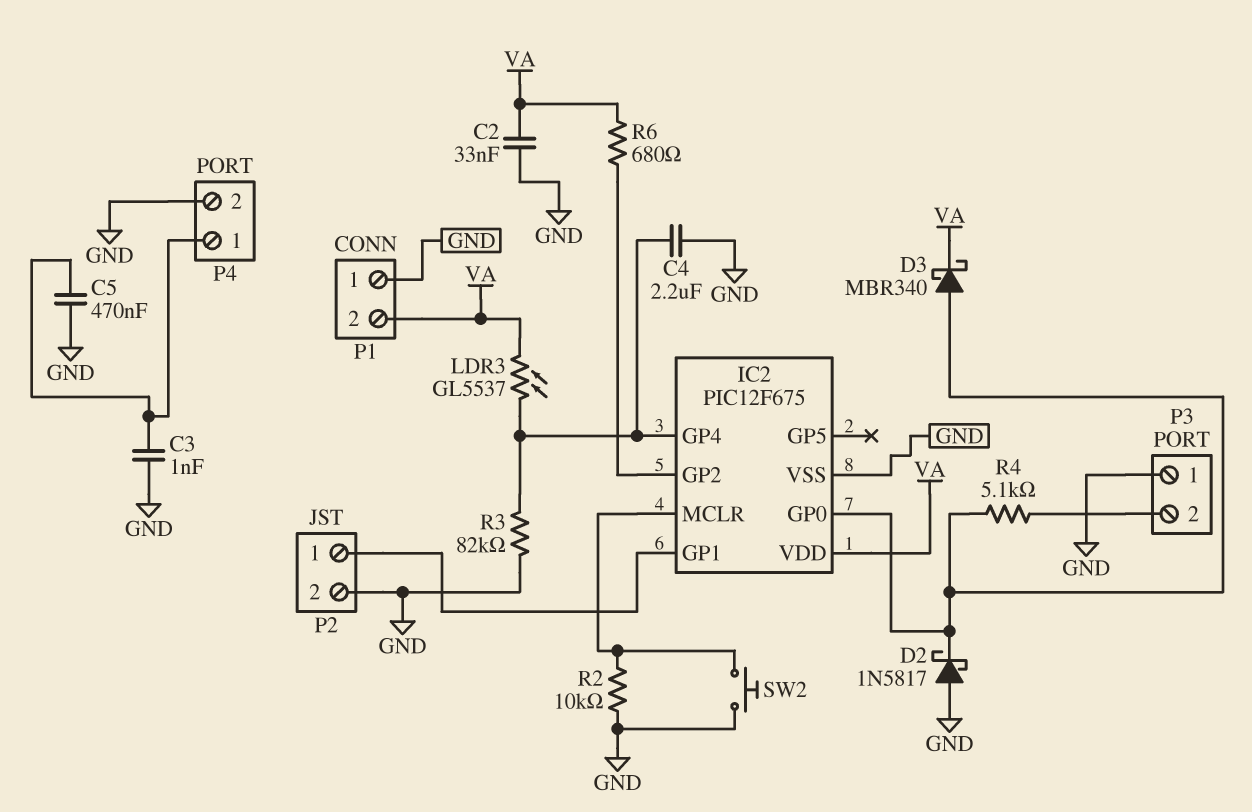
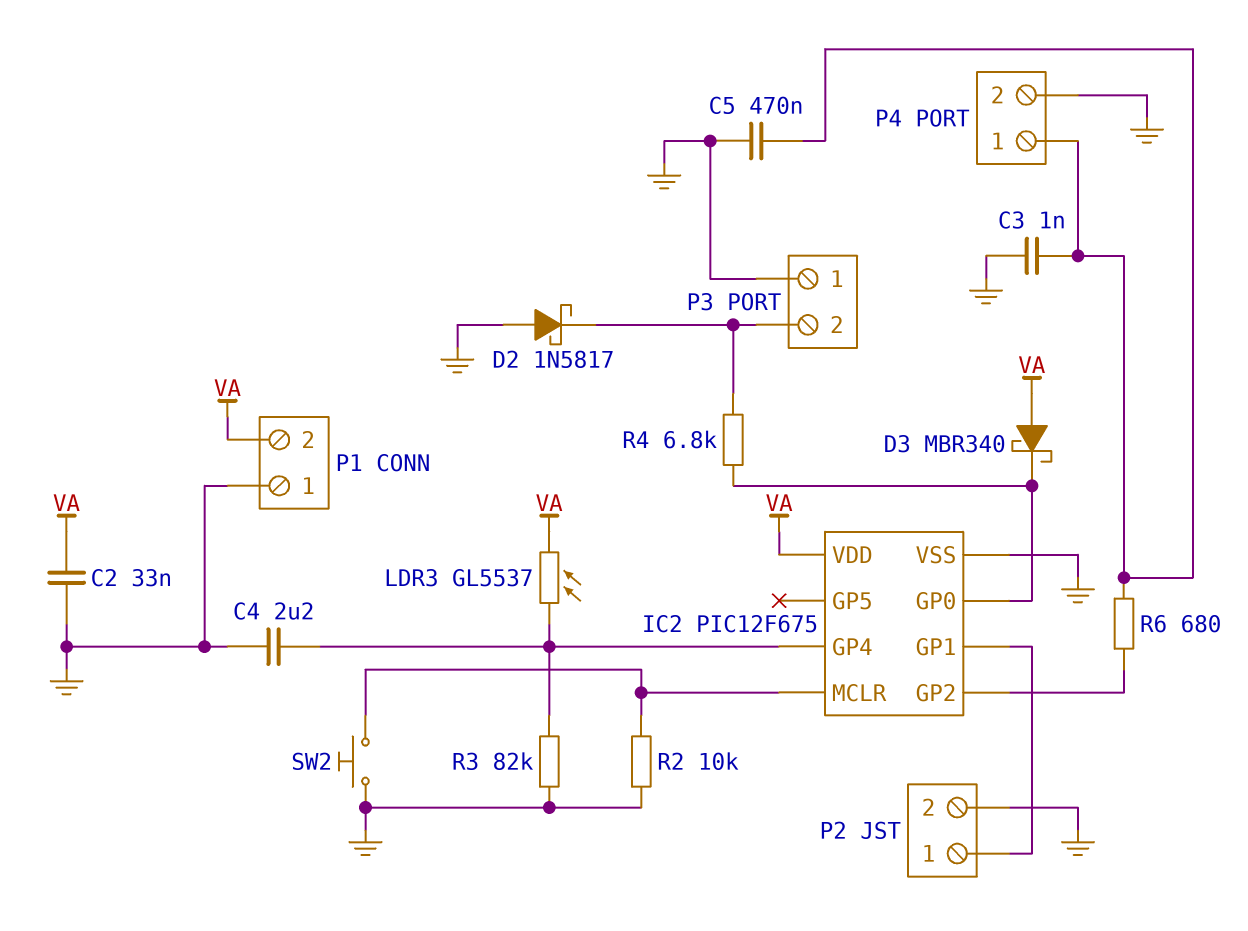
D2: schottky 1N5817 (A GND, K IC2/GP0) -> schottky 1N5817 (A GND, K P3/2)
D3: schottky MBR340 (A IC2/GP0, K VA) -> schottky MBR340 (A VA, K IC2/GP0)
R4: 5.1k (IC2/GP0, P3/2) -> 6.8k (IC2/GP0, P3/2)
R6: 680 (IC2/GP2, VA) -> 680 (IC2/GP2, P4/1)

